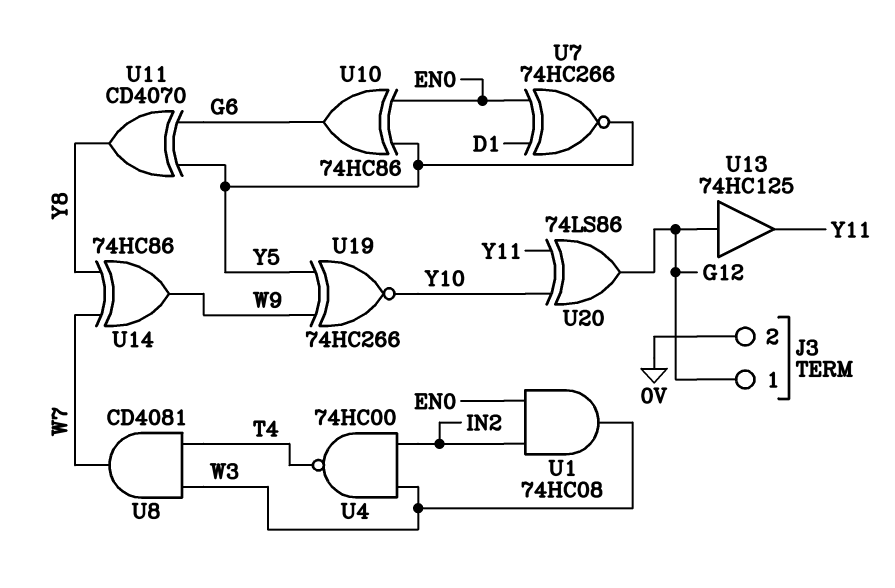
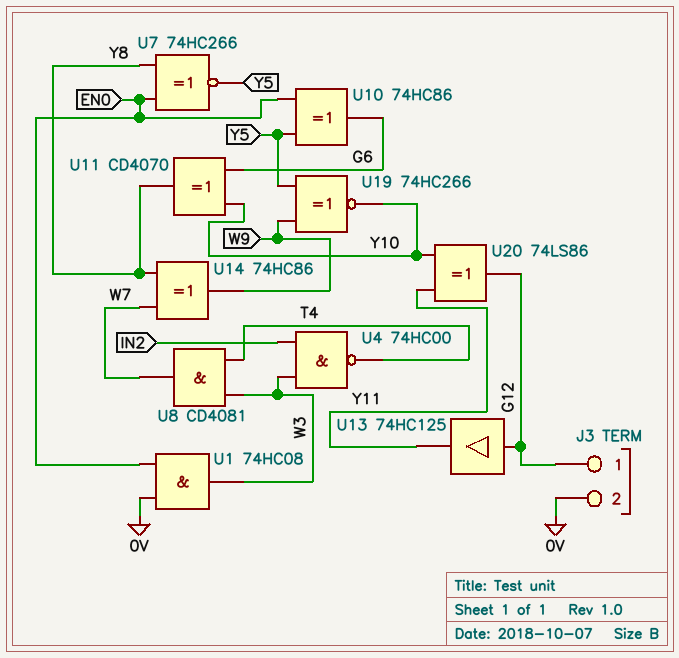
U1: AND 74HC08 (in EN0, in IN2, out W3) -> AND 74HC08 (in 0V, in EN0, out W3)
U7: XNOR 74HC266 (in D1, in EN0, out Y5) -> XNOR 74HC266 (in EN0, in Y8, out Y5)
U11: XOR CD4070 (in G6, in Y5, out Y8) -> XOR CD4070 (in G6, in Y10, out Y8)

